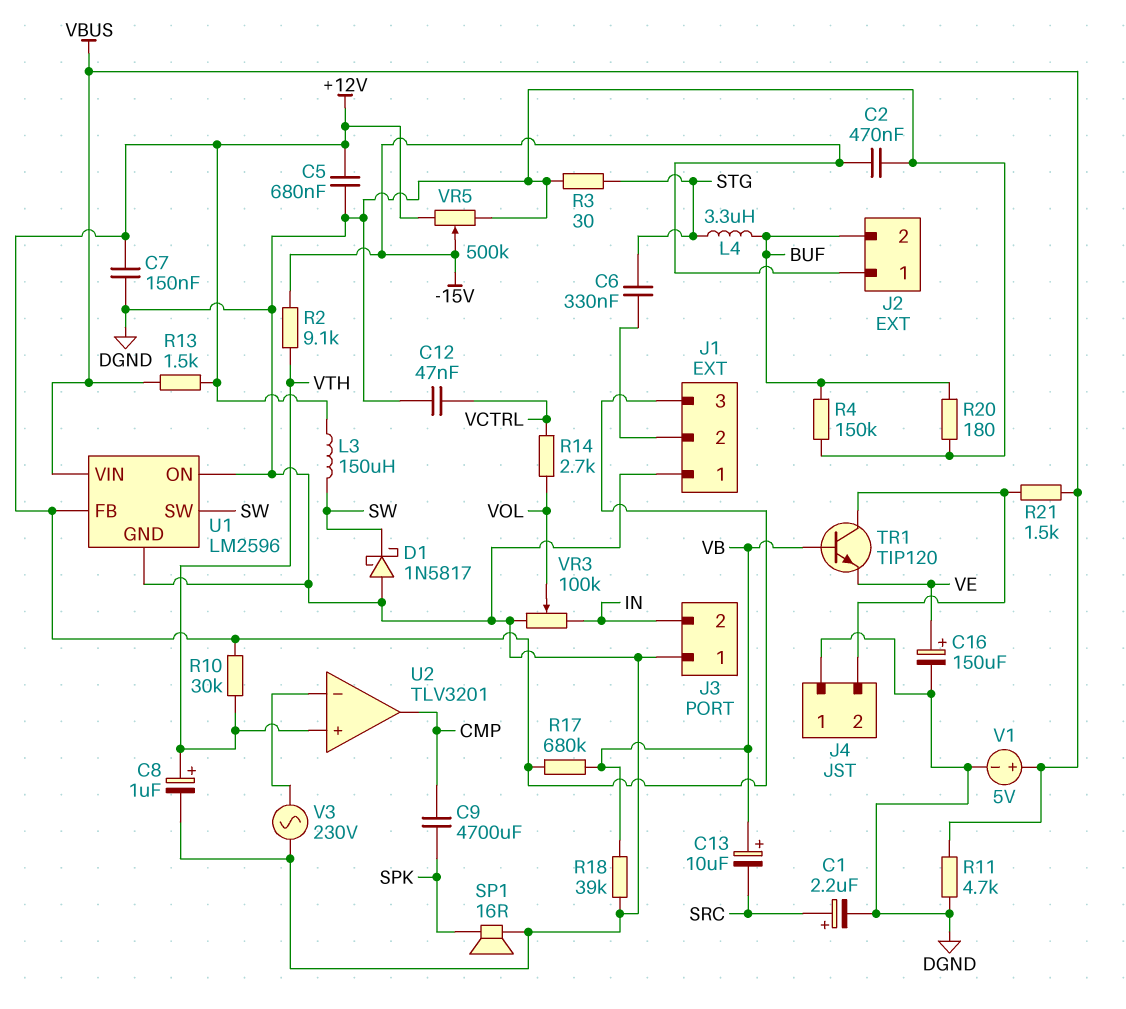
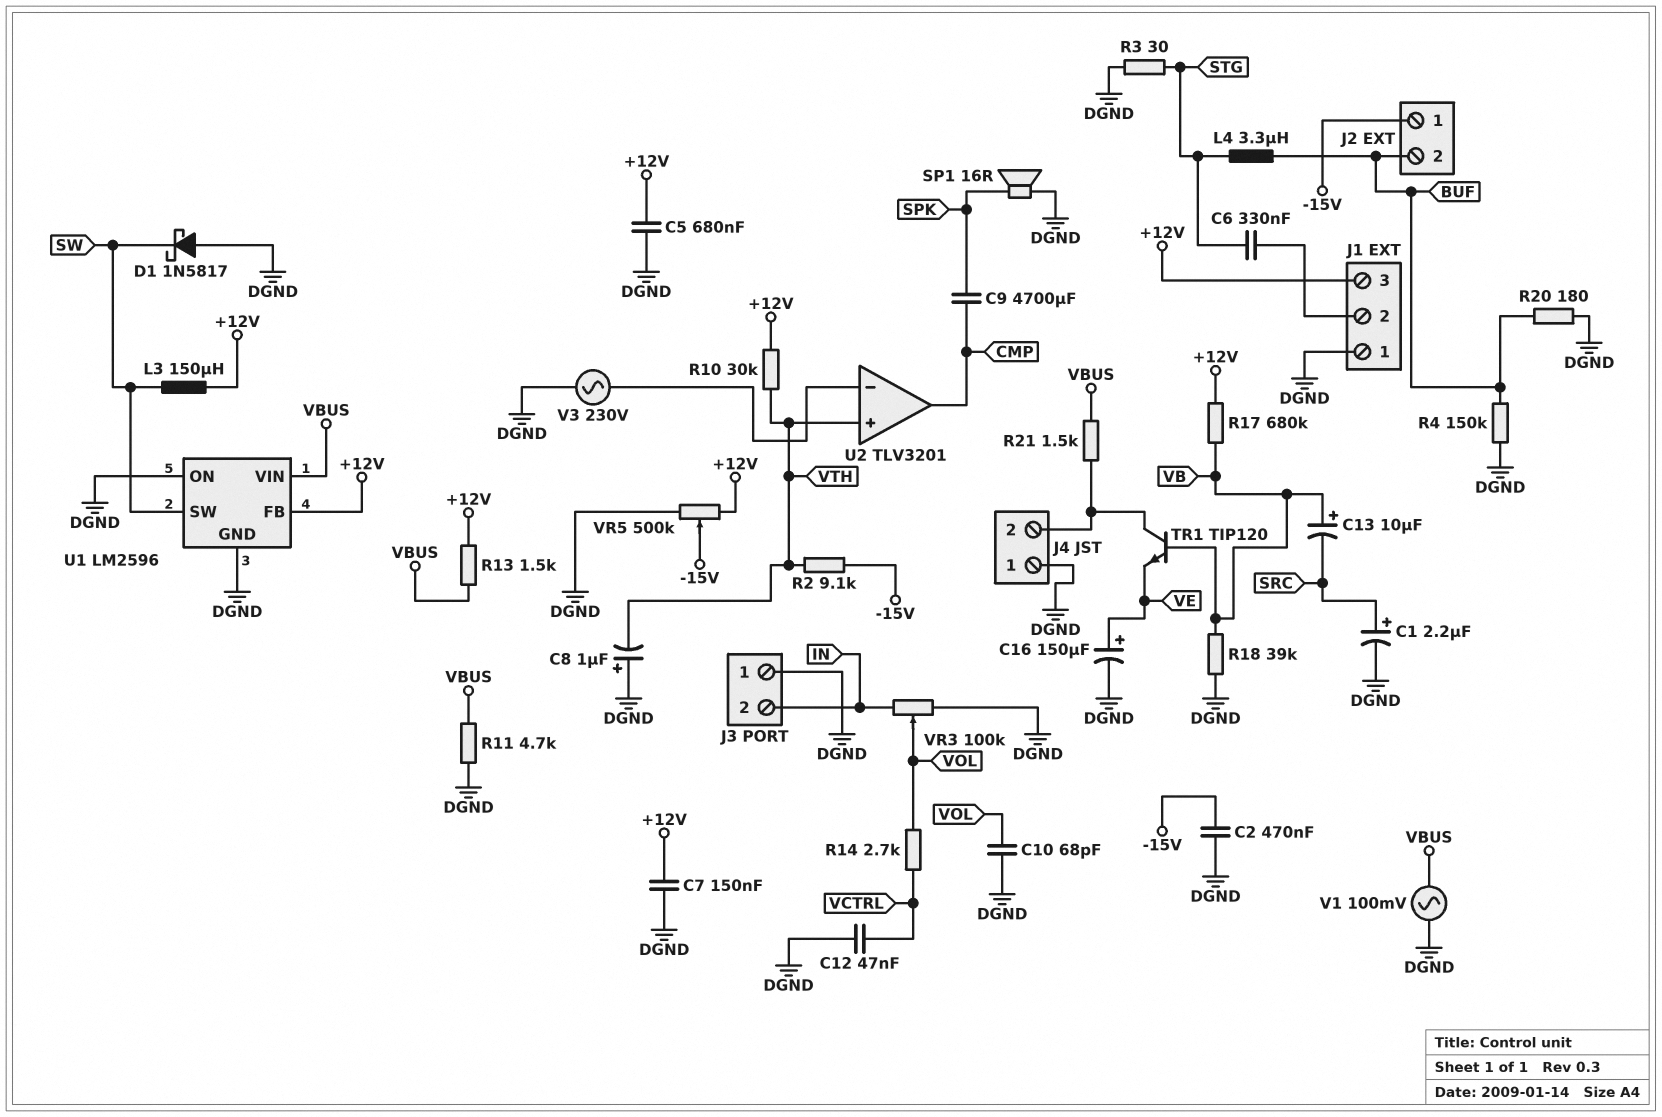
C8: 1uF (plus VTH, minus DGND) -> 1uF (plus DGND, minus VTH)
C10: none -> 68pF (DGND, VOL)
V1: 5V (plus VBUS, minus DGND) -> AC 100mV (DGND, VBUS)

